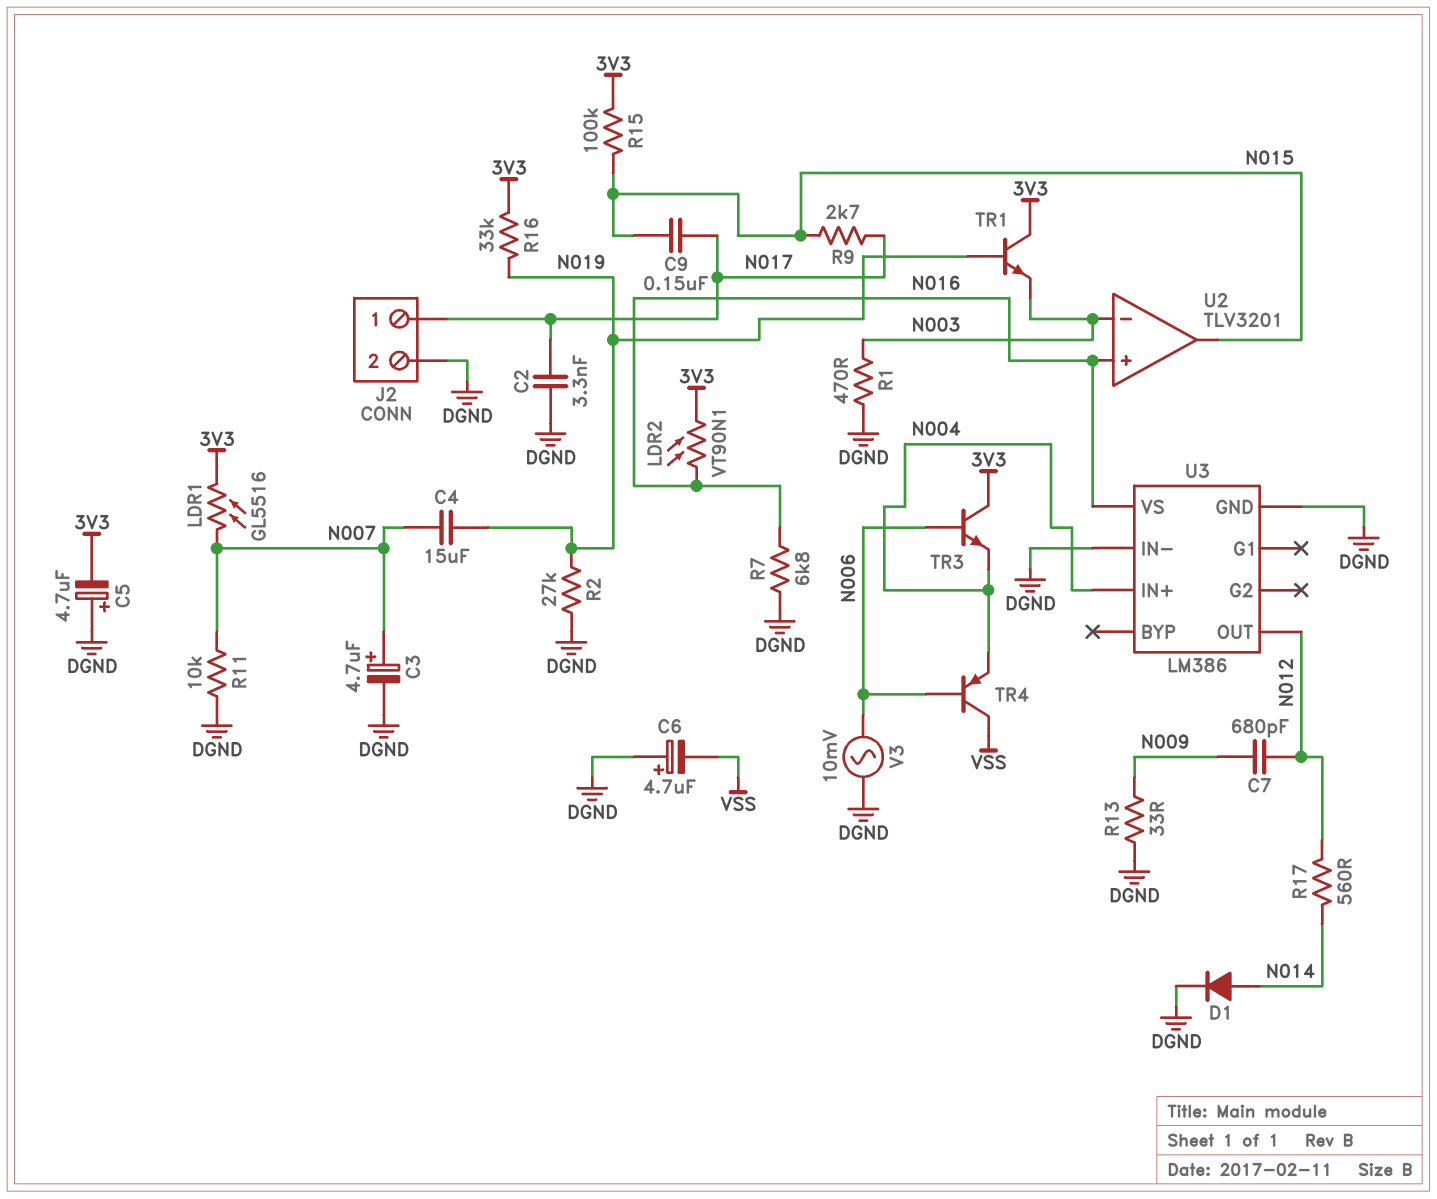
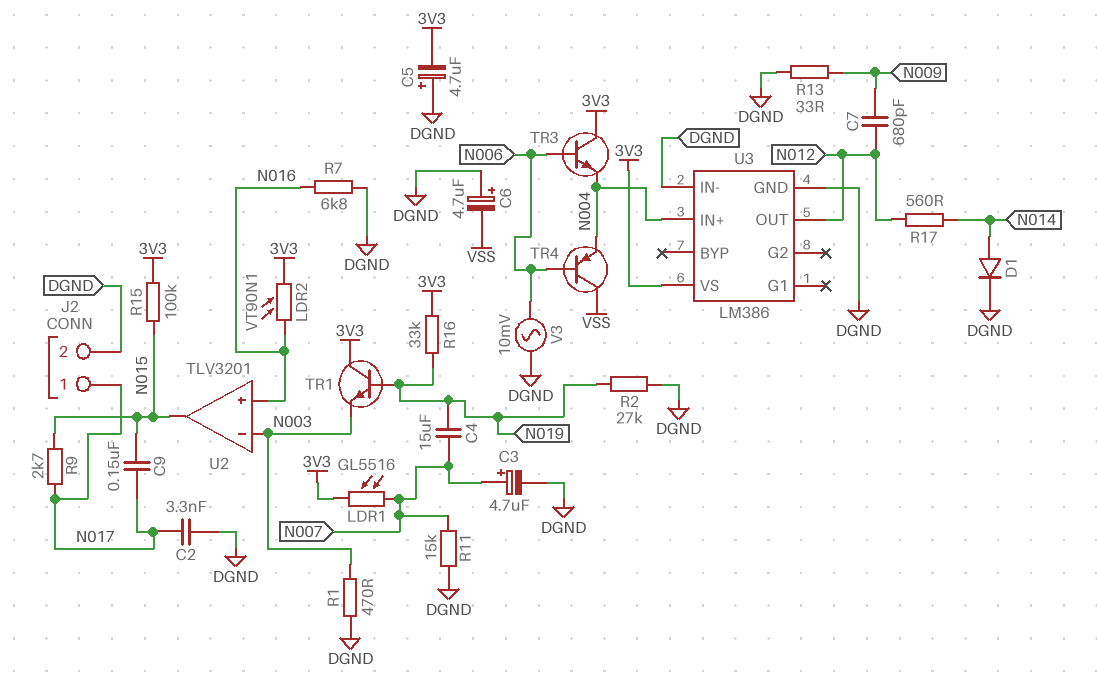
R11: 10k (DGND, N007) -> 15k (DGND, N007)
U3 pin VS: N016 -> 3V3

